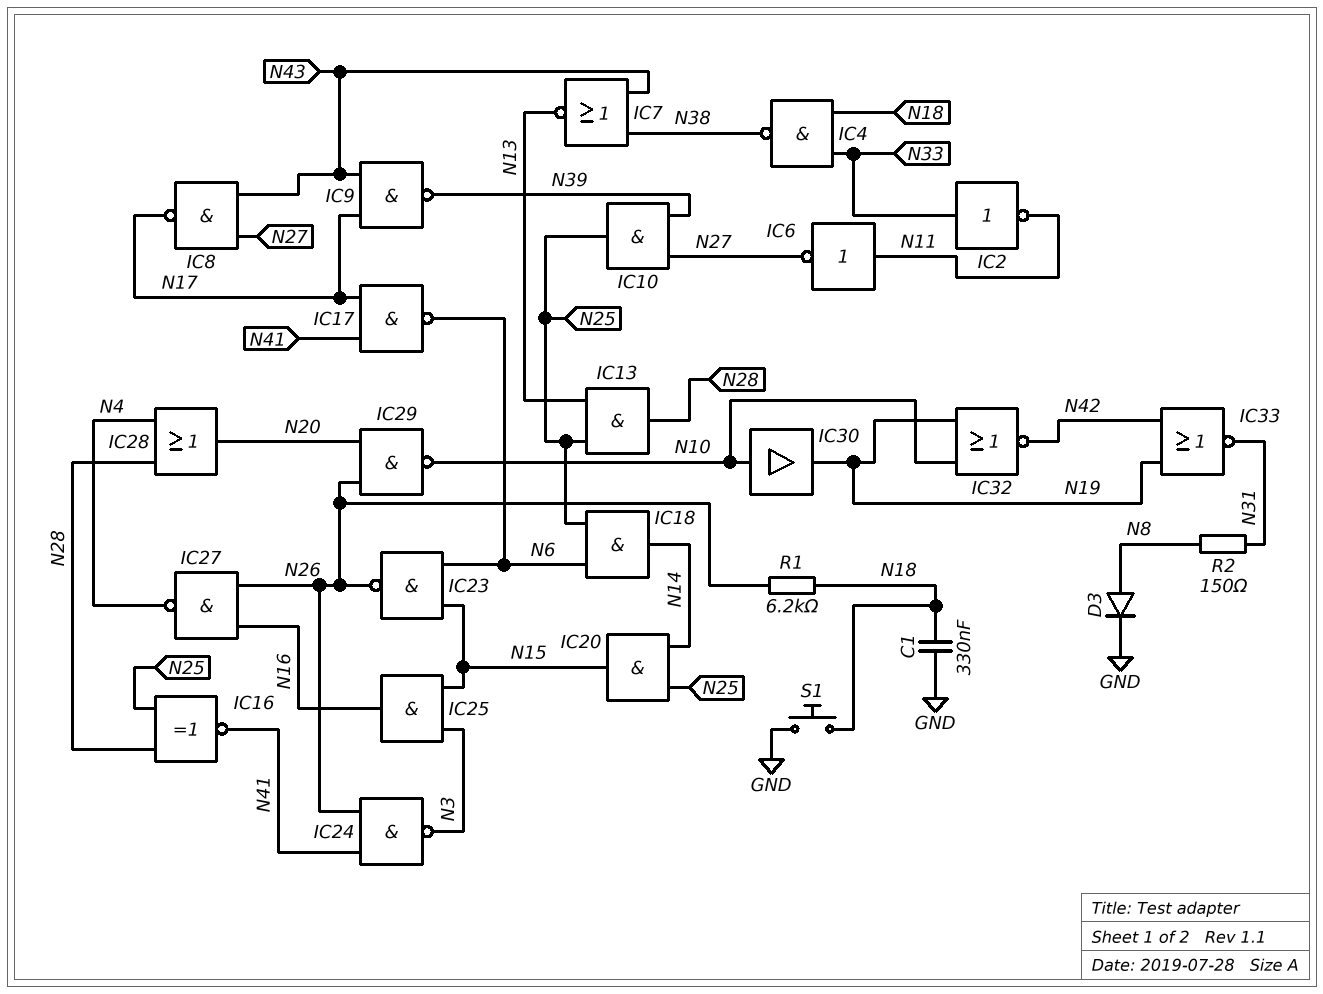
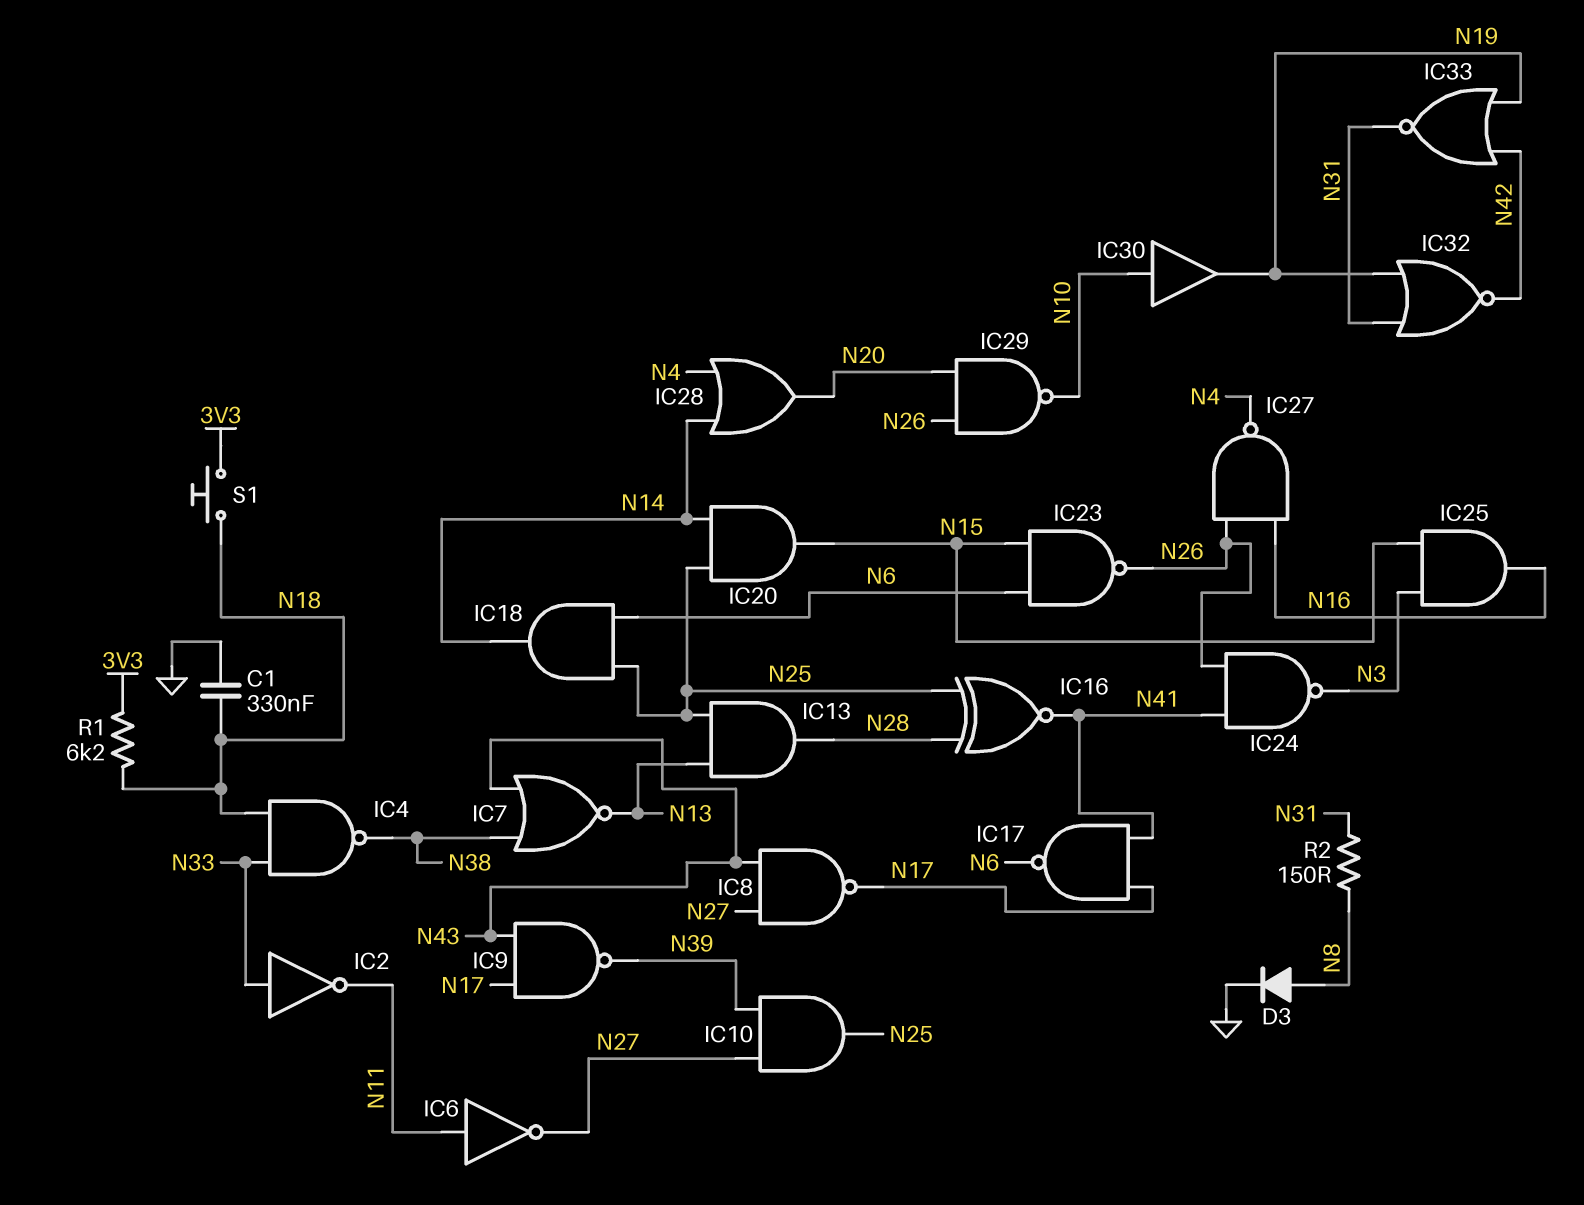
IC28: OR (in N4, in N28, out N20) -> OR (in N4, in N14, out N20)
IC32: NOR (in N10, in N19, out N42) -> NOR (in N19, in N31, out N42)
R1: 6.2k (N18, N26) -> 6.2k (3V3, N18)
S1: button (GND, N18) -> button (3V3, N18)

